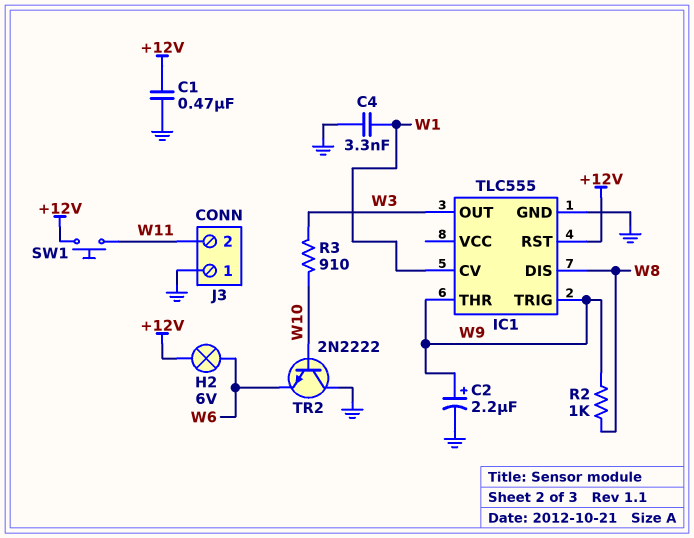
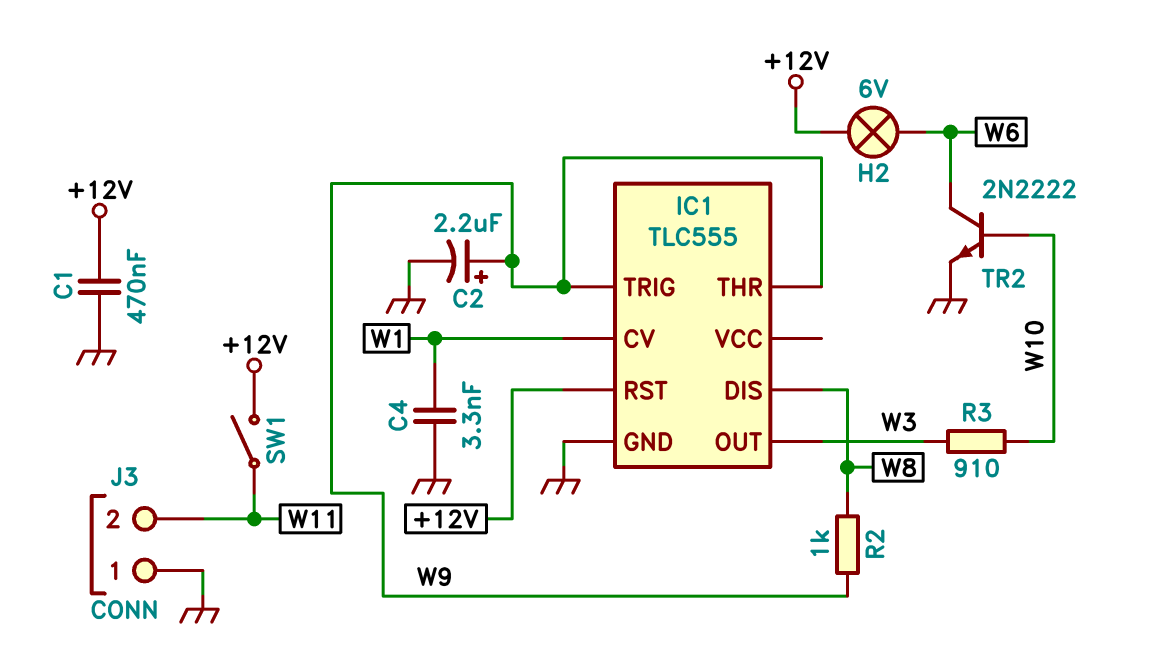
SW1: button (+12V, W11) -> switch (+12V, W11)
TR2: NPN 2N2222 (B W10, C GND, E W6) -> NPN 2N2222 (B W10, C W6, E GND)

